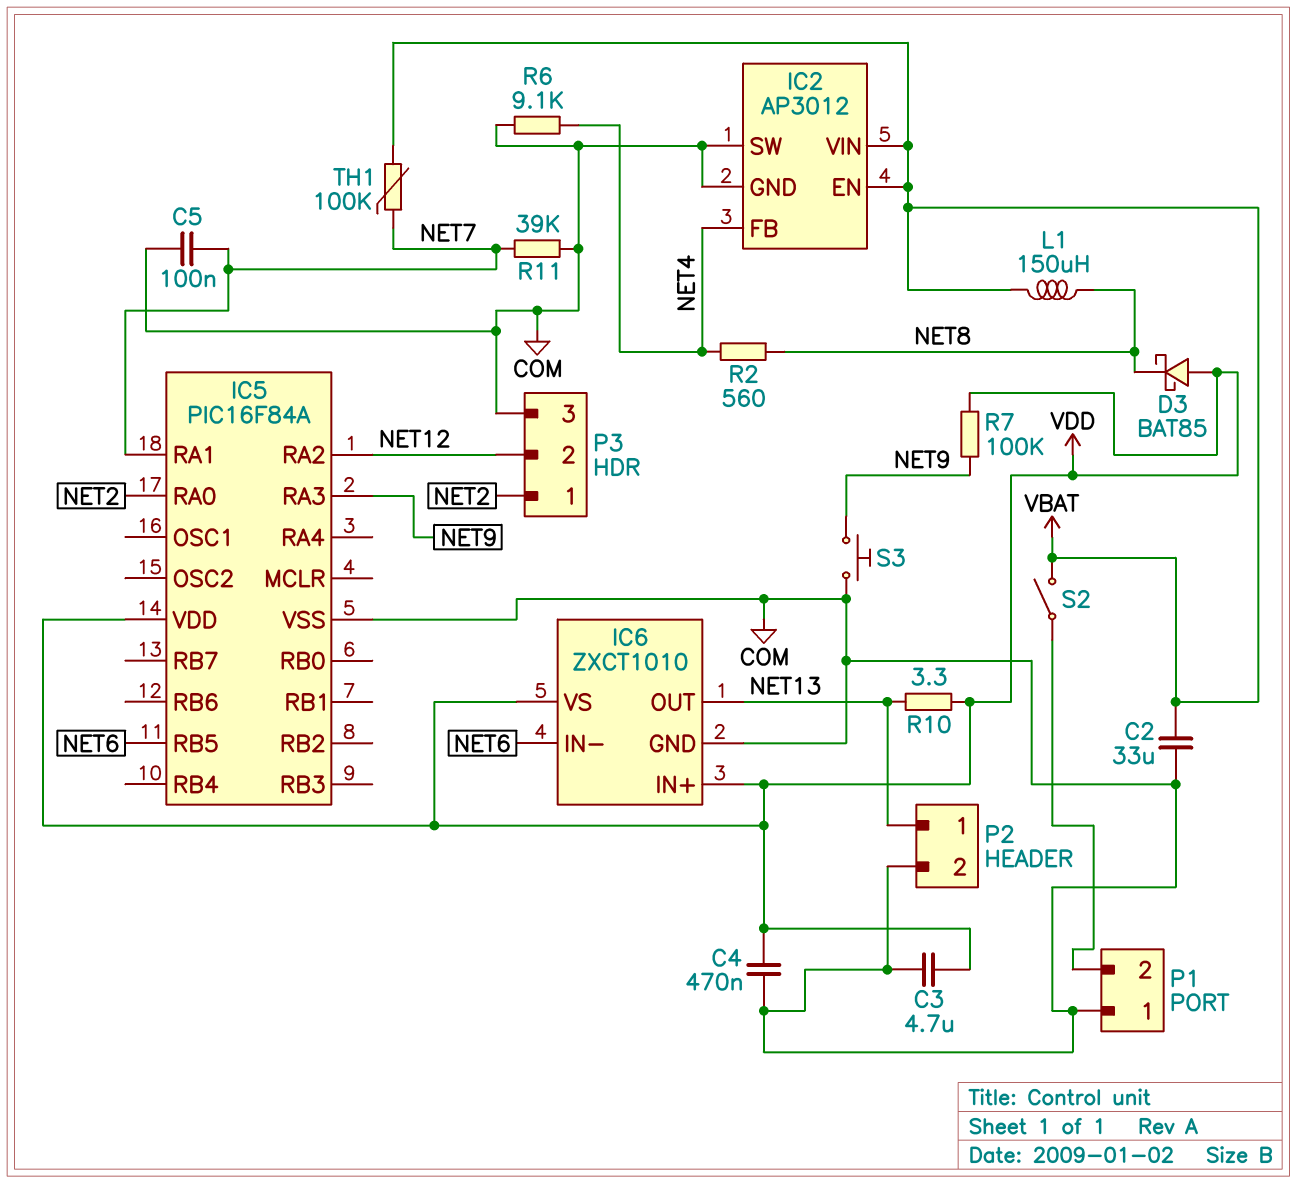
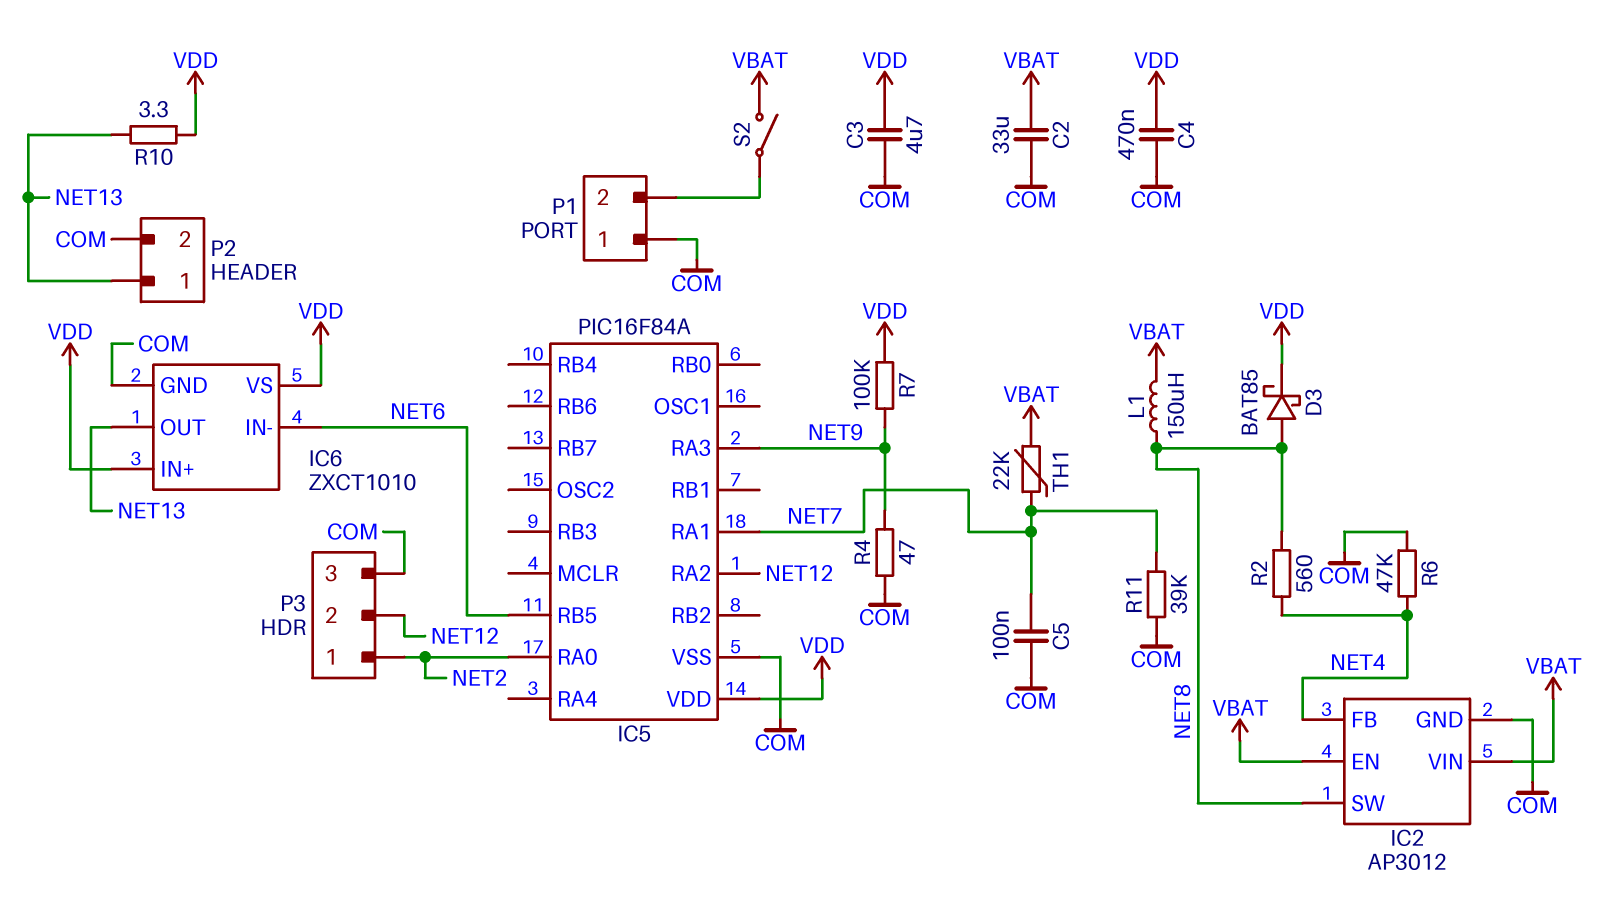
D3: schottky BAT85 (A VDD, K NET8) -> schottky BAT85 (A NET8, K VDD)
IC2 pin SW: COM -> NET8
R4: none -> 47 (COM, NET9)
R6: 9.1k (COM, NET4) -> 47k (COM, NET4)
S3: button (COM, NET9) -> none
TH1: 100k (NET7, VBAT) -> 22k (NET7, VBAT)

